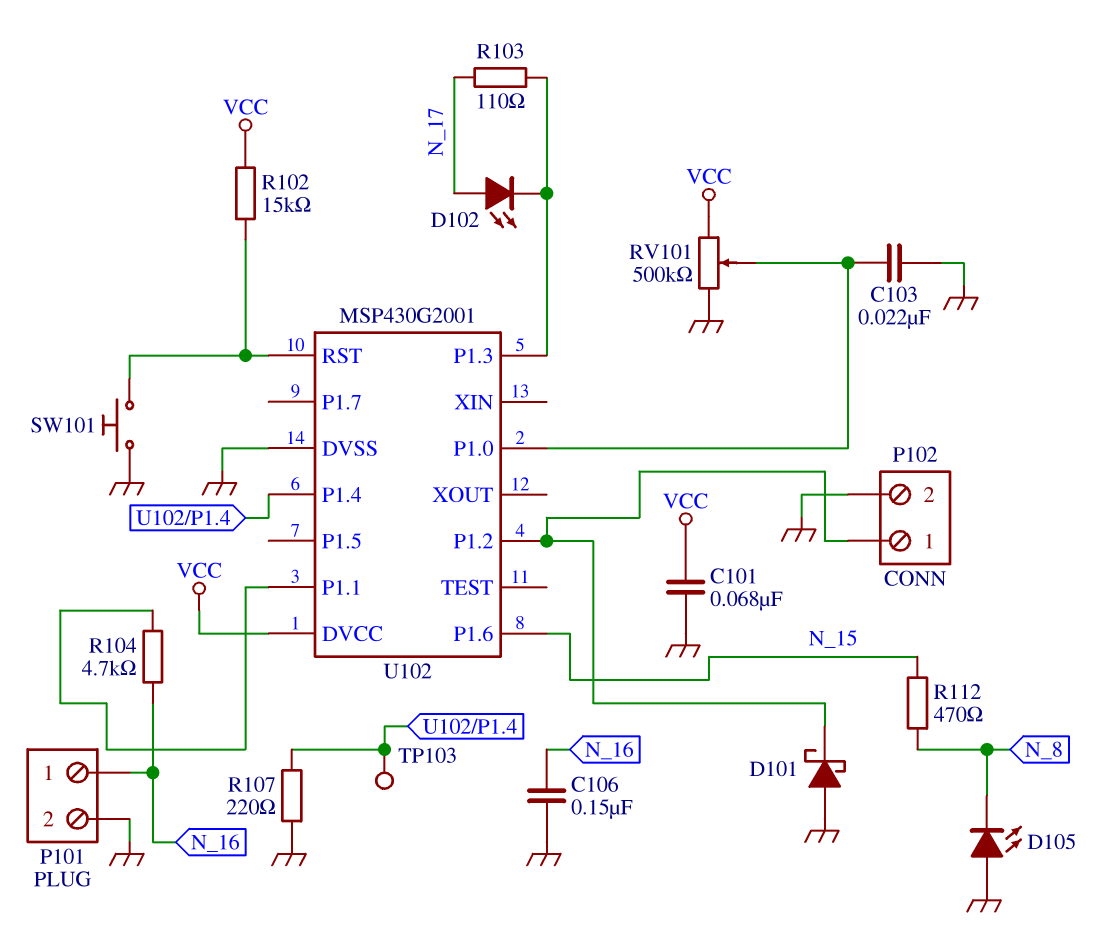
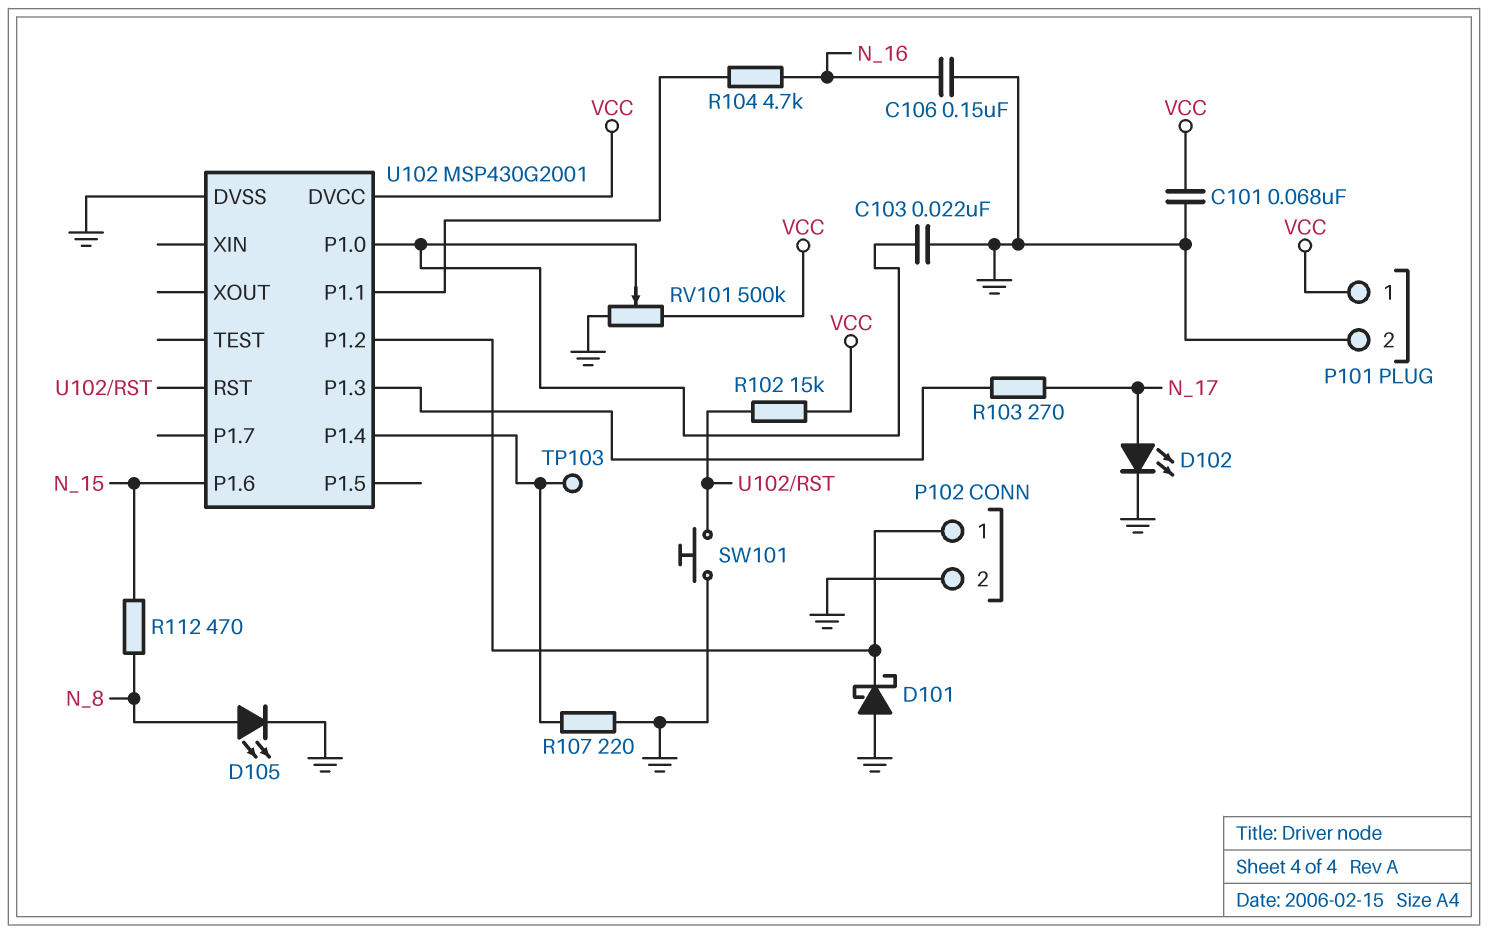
D102: LED (A N_17, K U102/P1.3) -> LED (A N_17, K GND)
D105: LED (A GND, K N_8) -> LED (A N_8, K GND)
P101 pin 1: N_16 -> VCC
R103: 110 (N_17, U102/P1.3) -> 270 (N_17, U102/P1.3)

